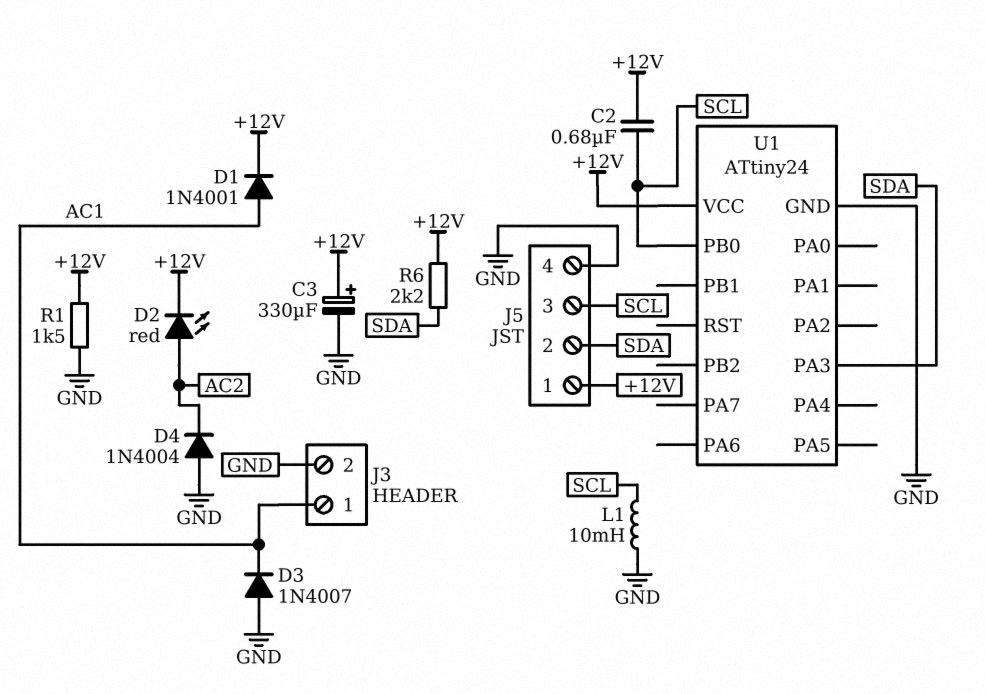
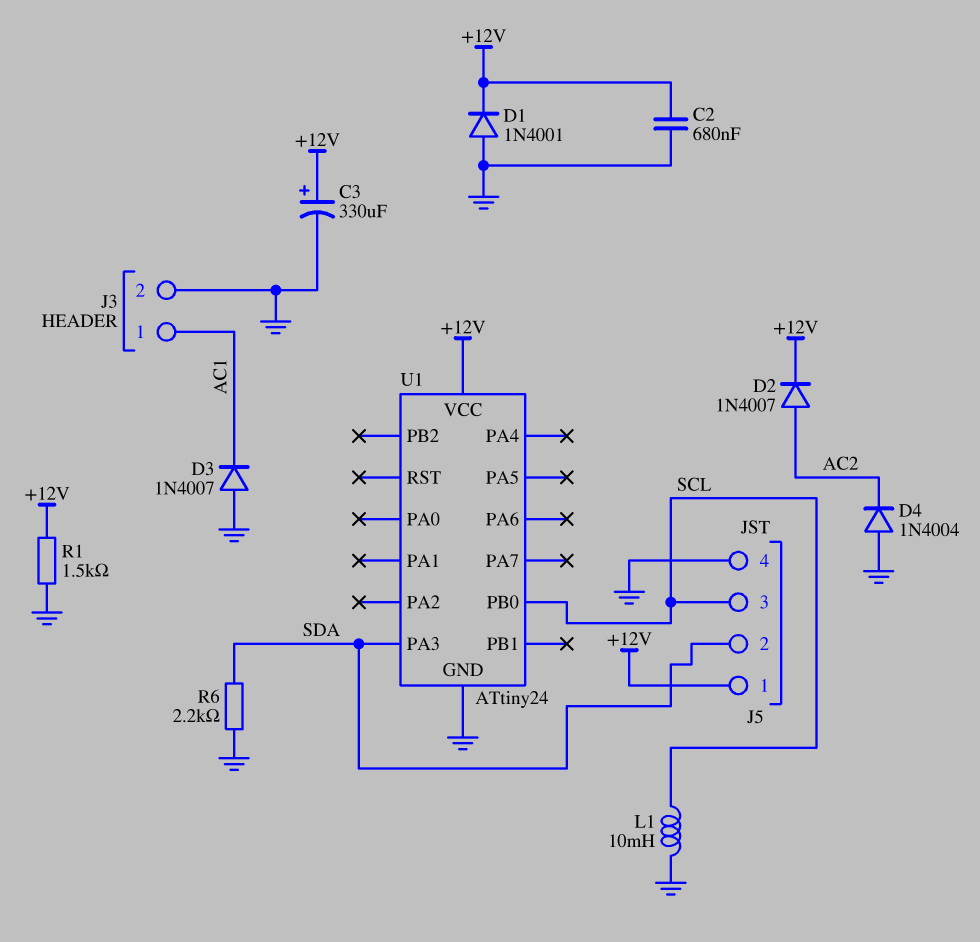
C2: 680nF (+12V, SCL) -> 680nF (+12V, GND)
D1: diode 1N4001 (A AC1, K +12V) -> diode 1N4001 (A GND, K +12V)
D2: LED red (A AC2, K +12V) -> diode 1N4007 (A AC2, K +12V)
R6: 2.2k (+12V, SDA) -> 2.2k (GND, SDA)

